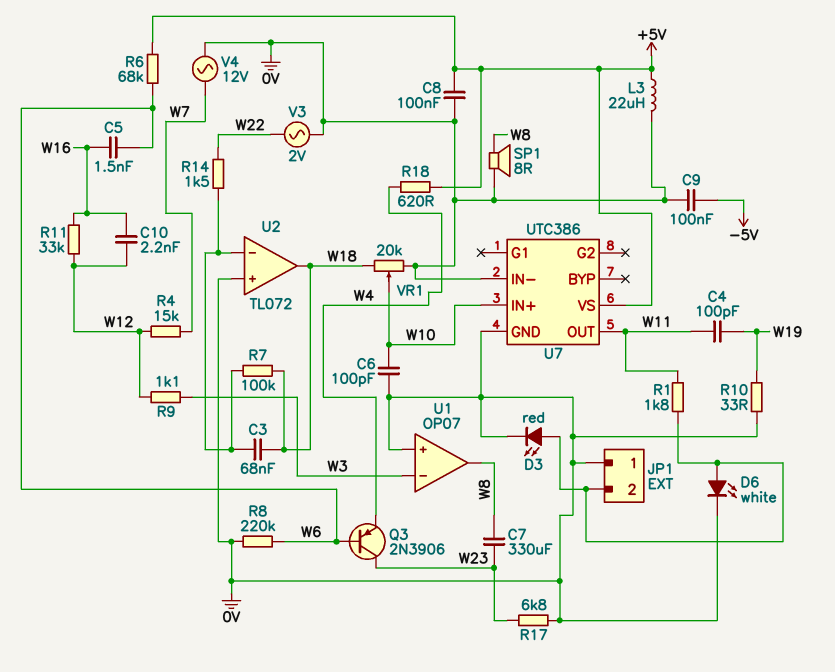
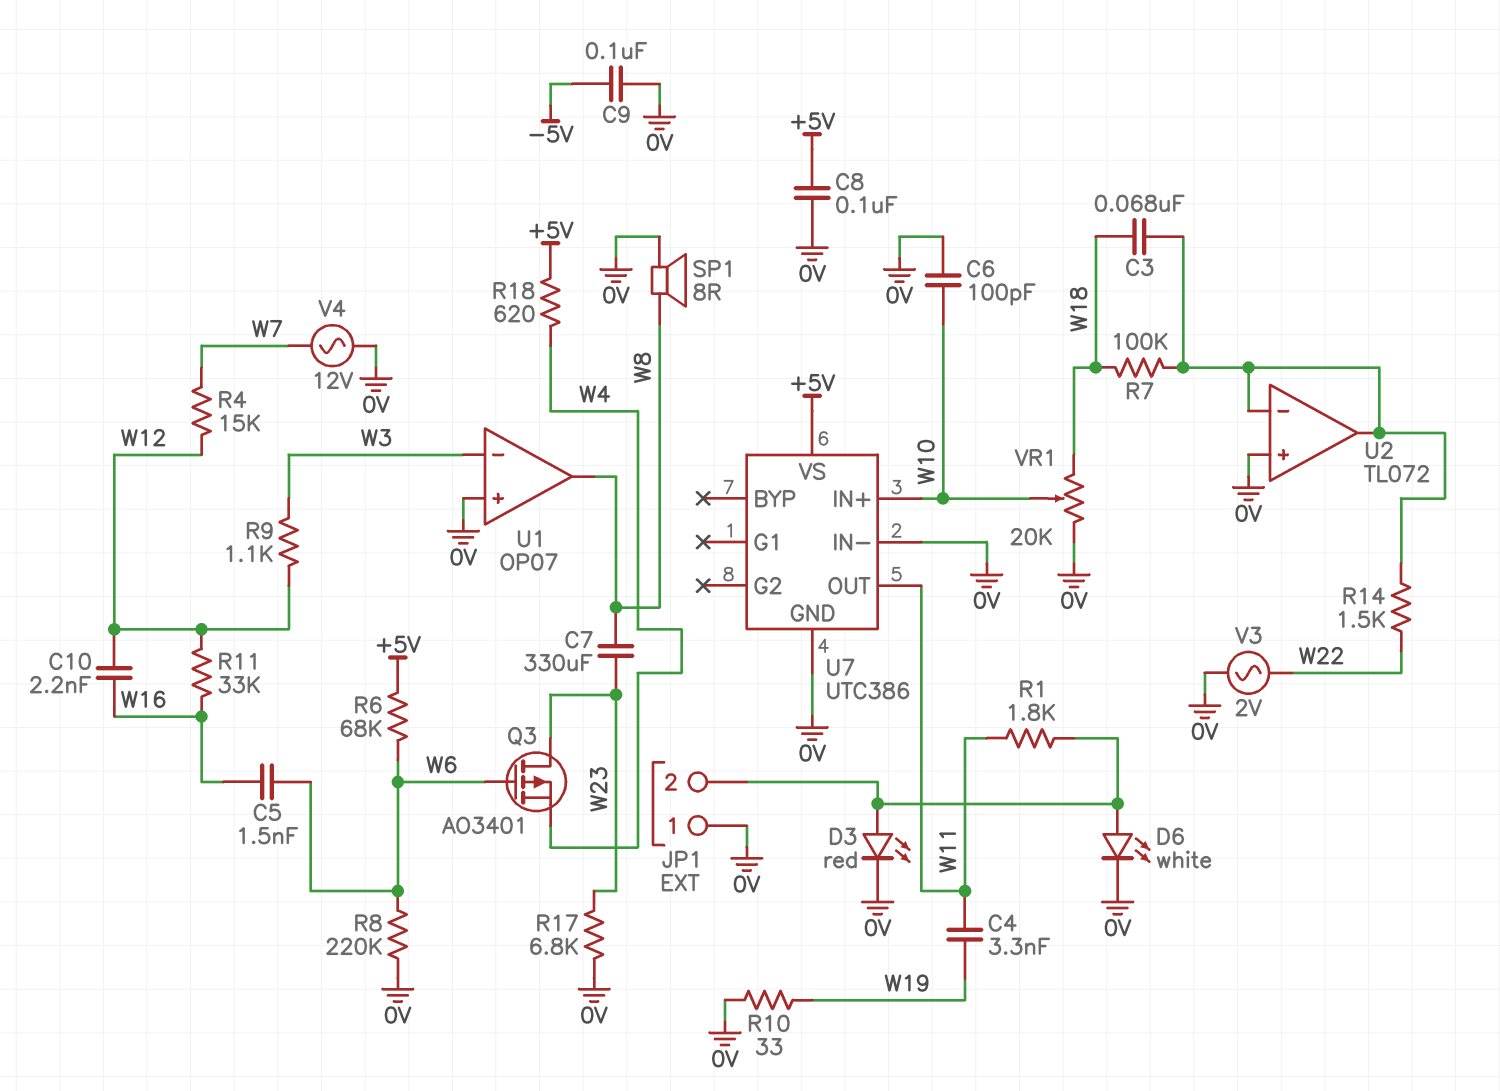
C4: 100pF (W11, W19) -> 3.3nF (W11, W19)
L3: 22uH (+5V, 0V) -> none
Q3: PNP 2N3906 (B W6, C W23, E W4) -> PMOS AO3401 (G W6, D W23, S W4)
U2 pin out: W18 -> U2/in-

